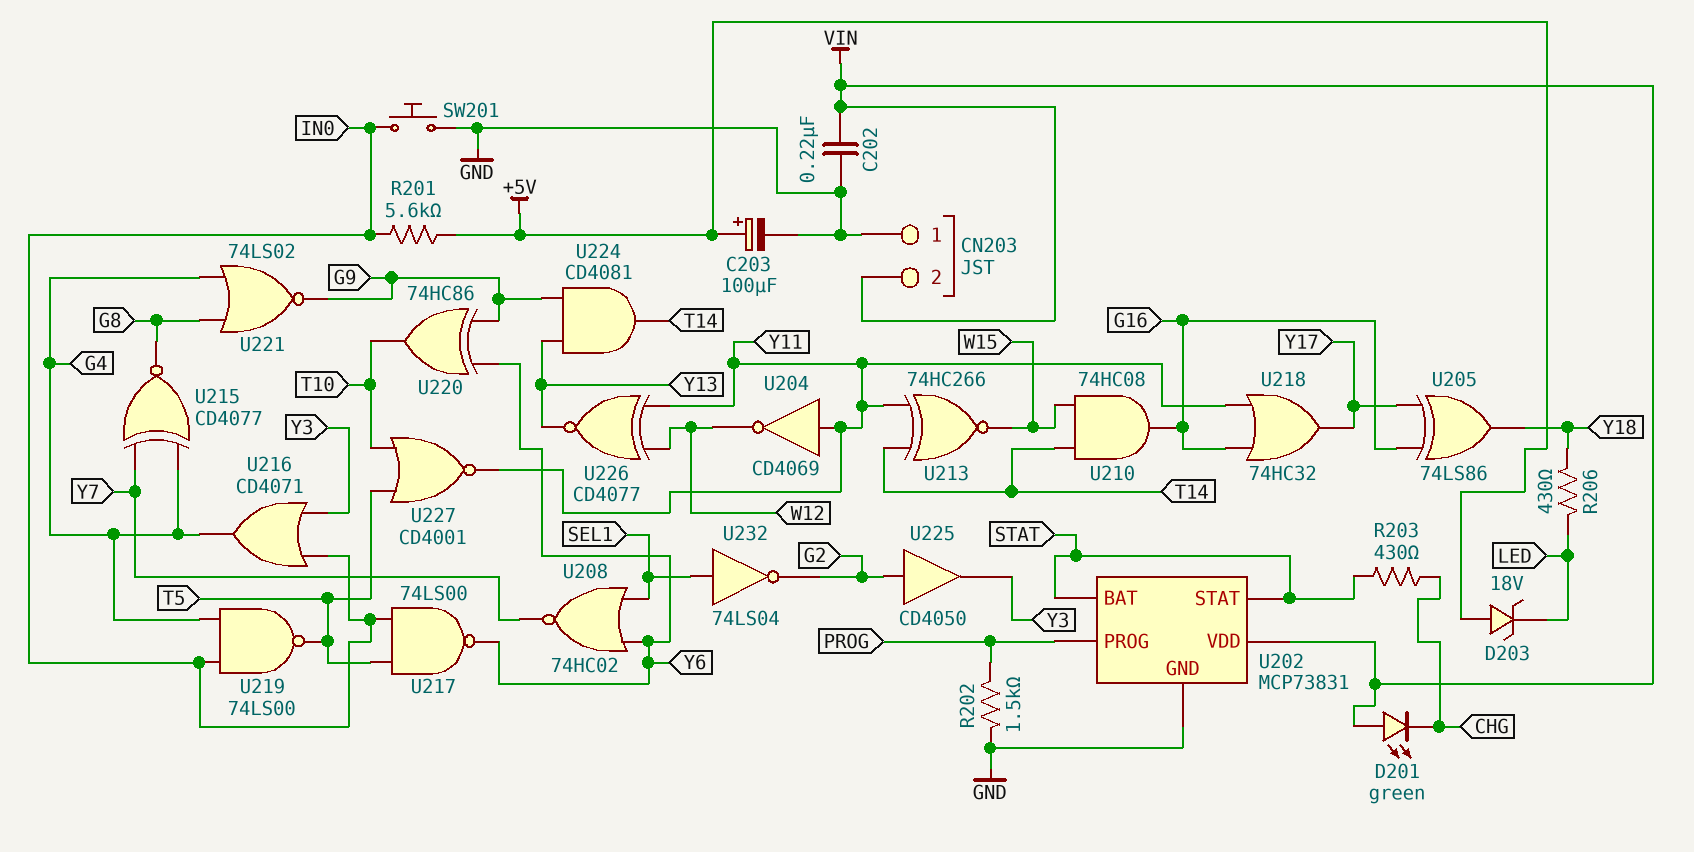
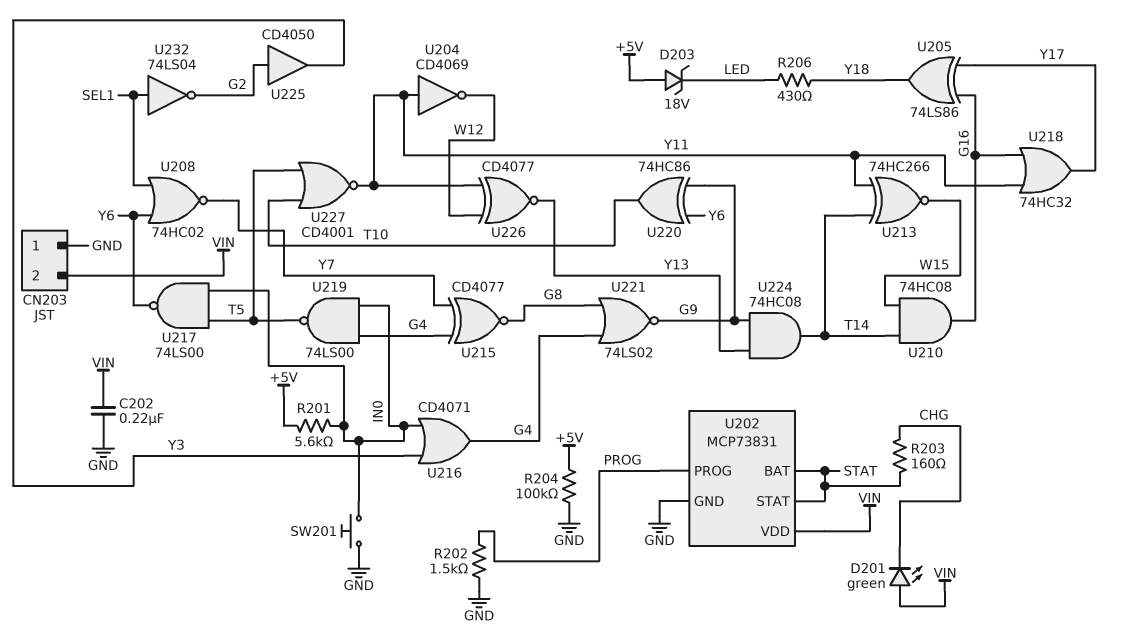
C203: 100uF (plus +5V, minus GND) -> none
R203: 430 (CHG, STAT) -> 160 (CHG, STAT)
R204: none -> 100k (+5V, GND)
U224: AND CD4081 (in G9, in Y13, out T14) -> AND 74HC08 (in G9, in Y13, out T14)

